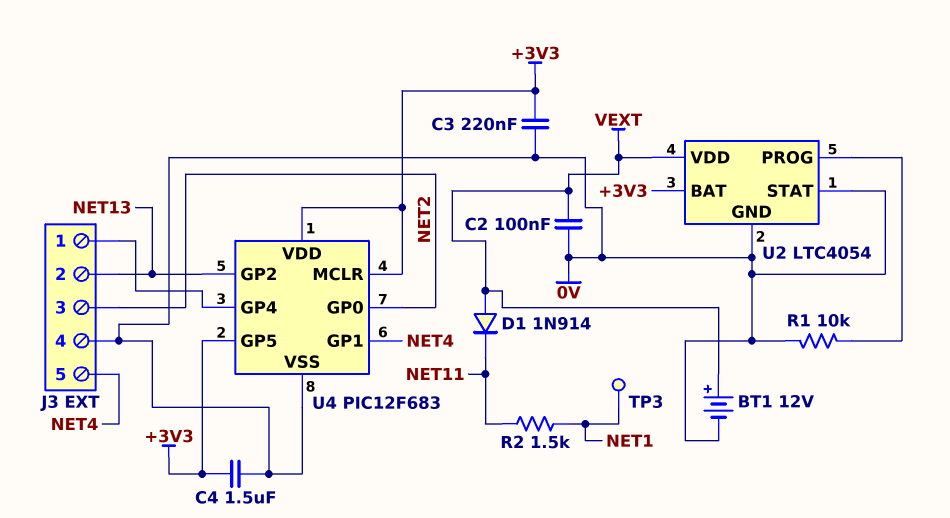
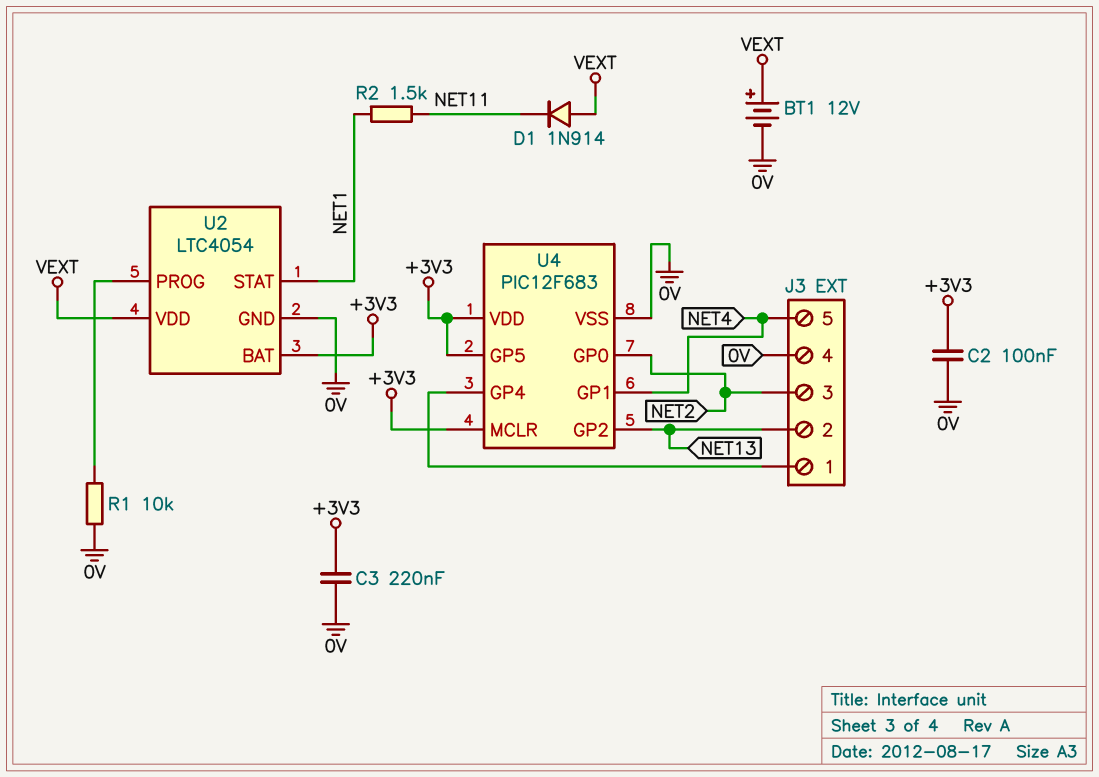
C2: 100nF (0V, VEXT) -> 100nF (+3V3, 0V)
C4: 1.5uF (+3V3, 0V) -> none
TP3: test point (NET1) -> none
U2 pin STAT: 0V -> NET1

